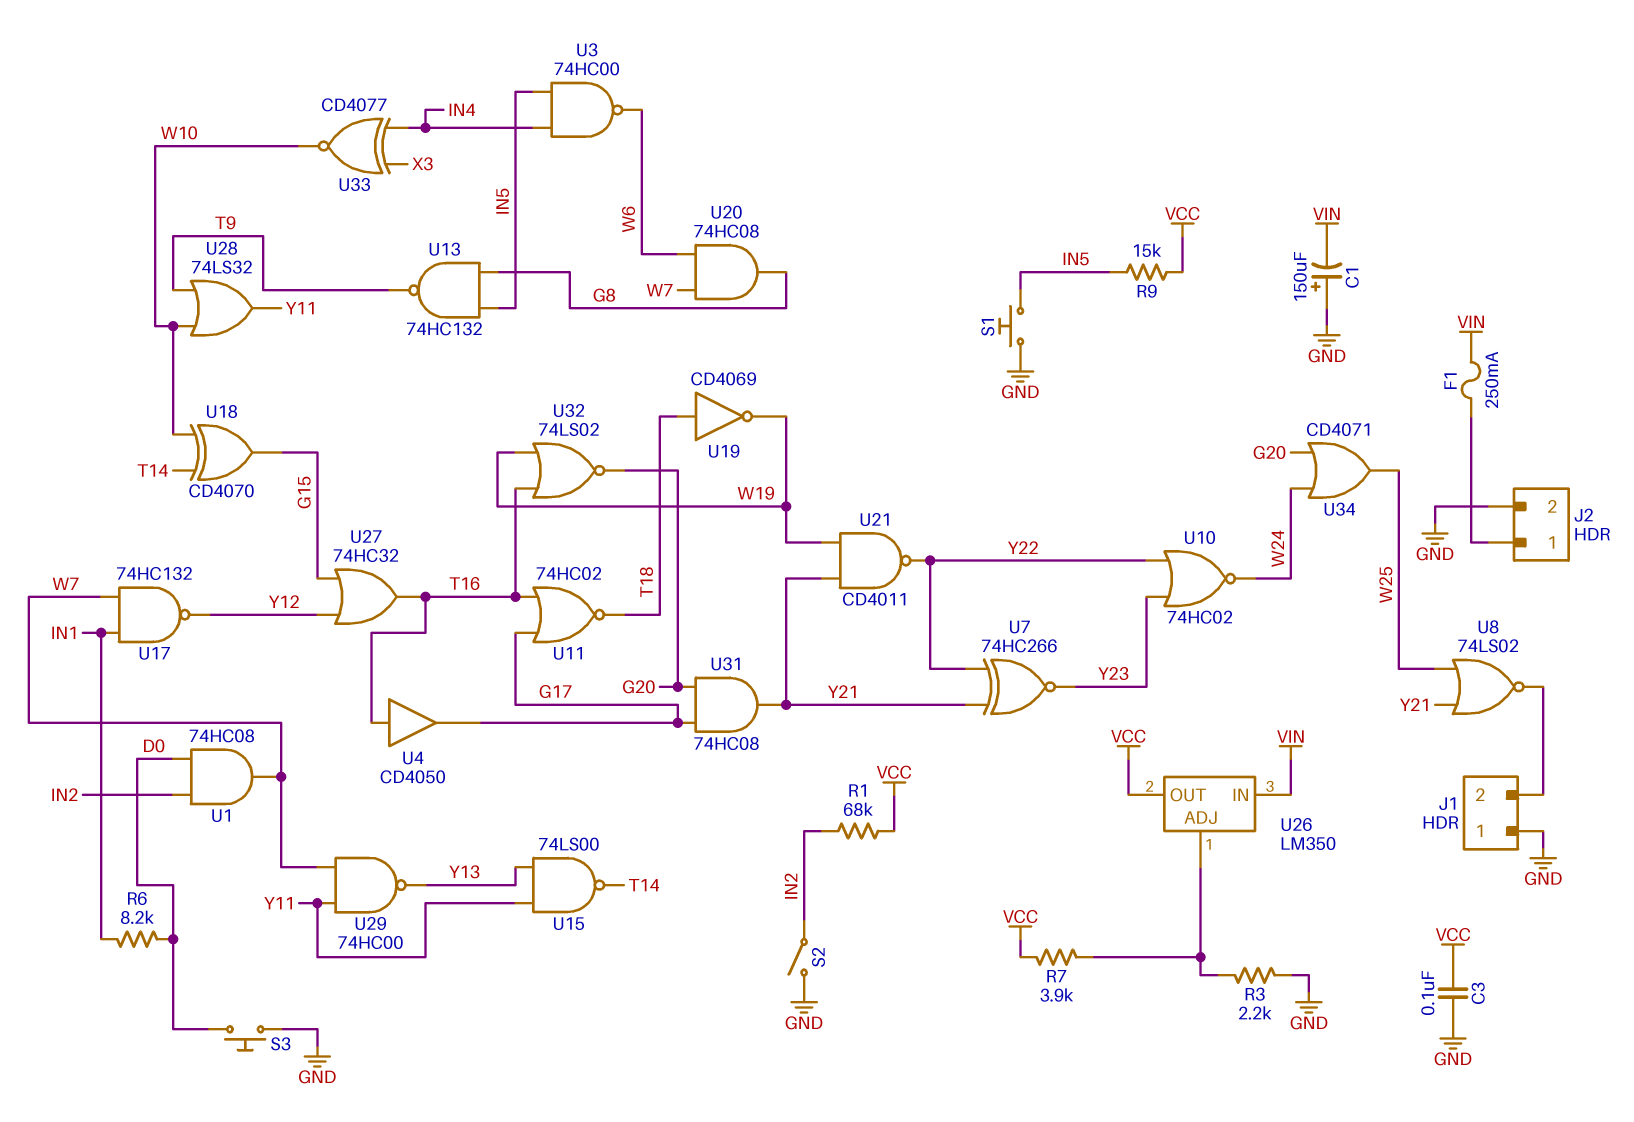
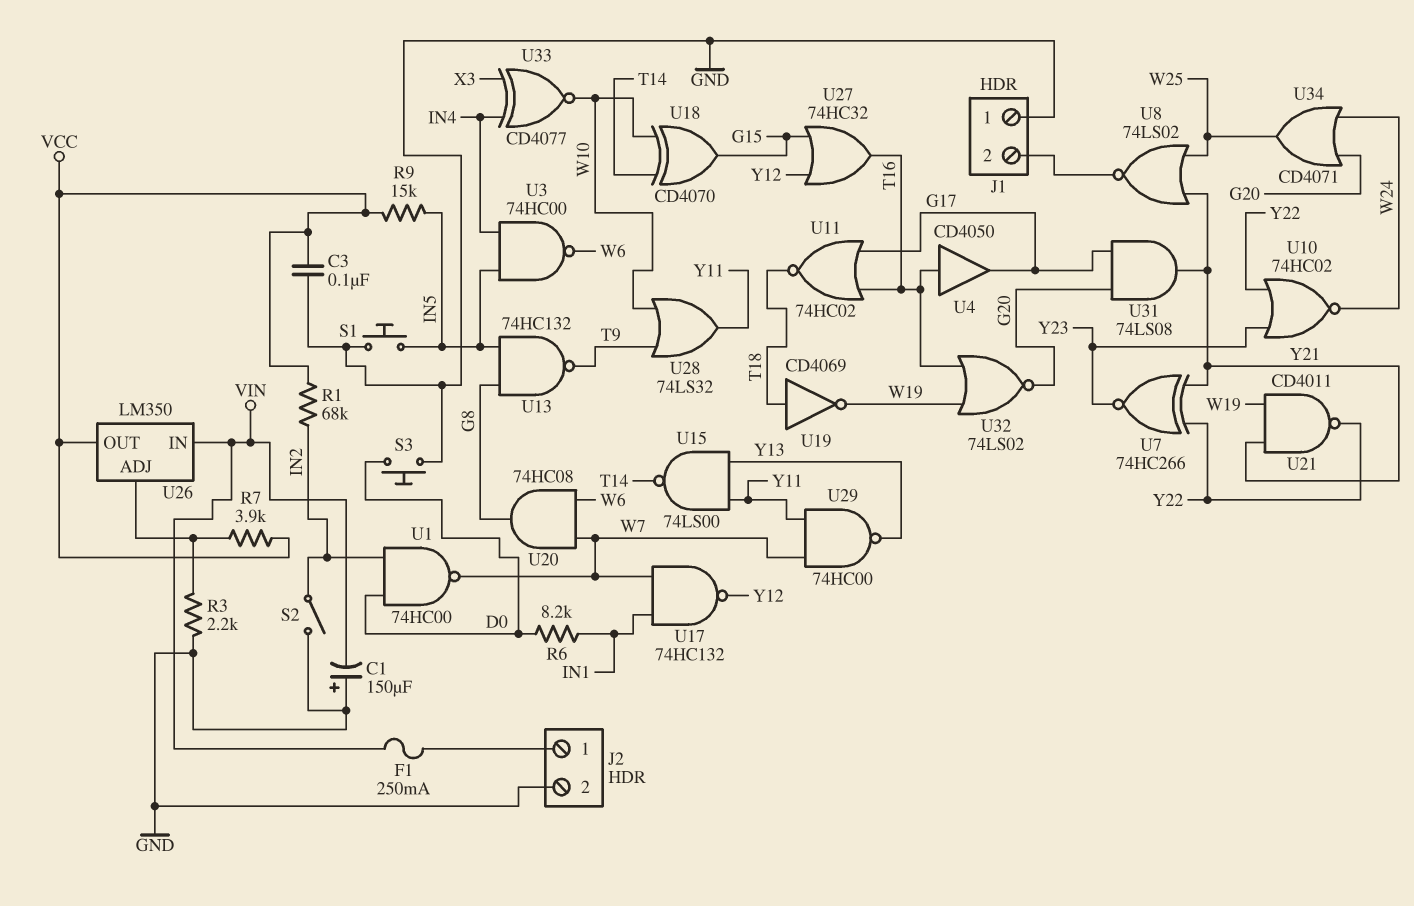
U1: AND 74HC08 (in D0, in IN2, out W7) -> NAND 74HC00 (in D0, in IN2, out W7)
U31: AND 74HC08 (in G17, in G20, out Y21) -> AND 74LS08 (in G17, in G20, out Y21)

